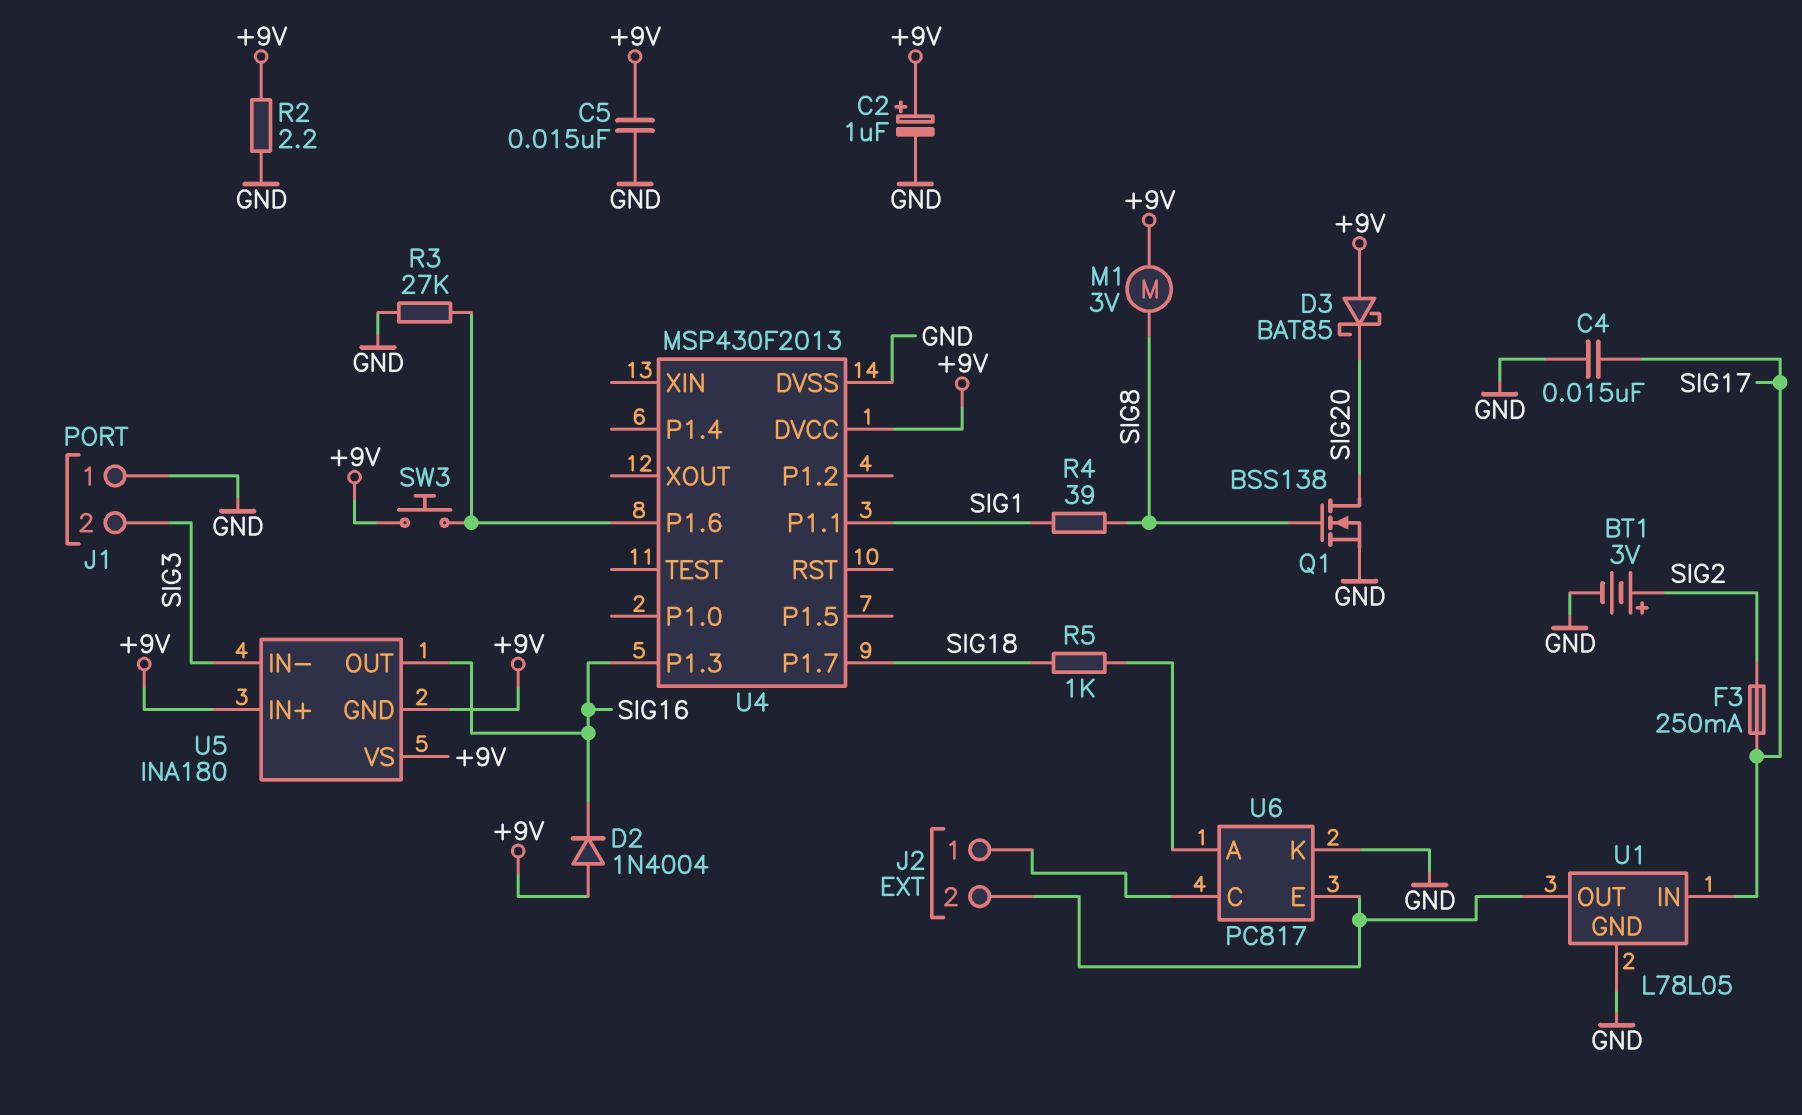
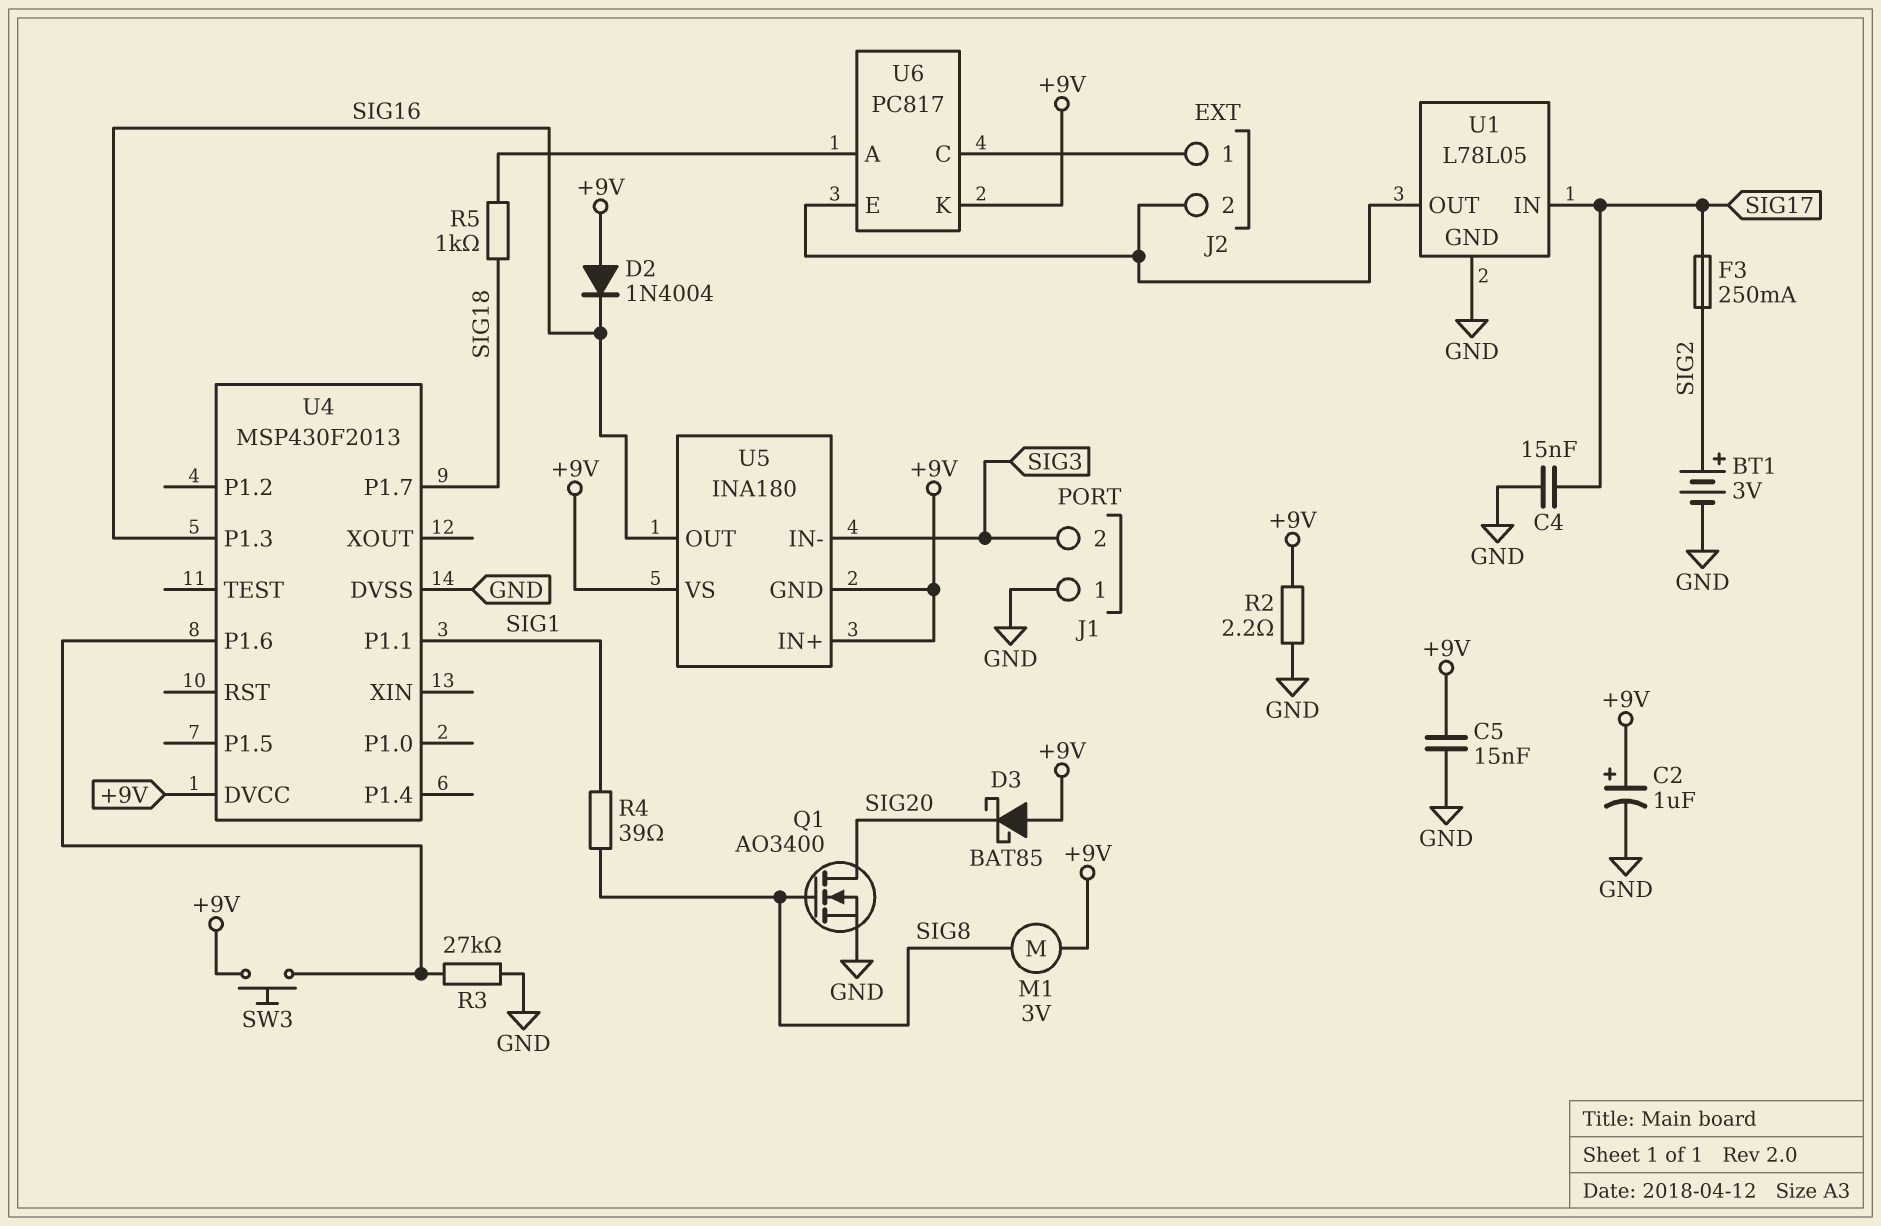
Q1: NMOS BSS138 (G SIG8, D SIG20, S GND) -> NMOS AO3400 (G SIG8, D SIG20, S GND)
U6 pin K: GND -> +9V

